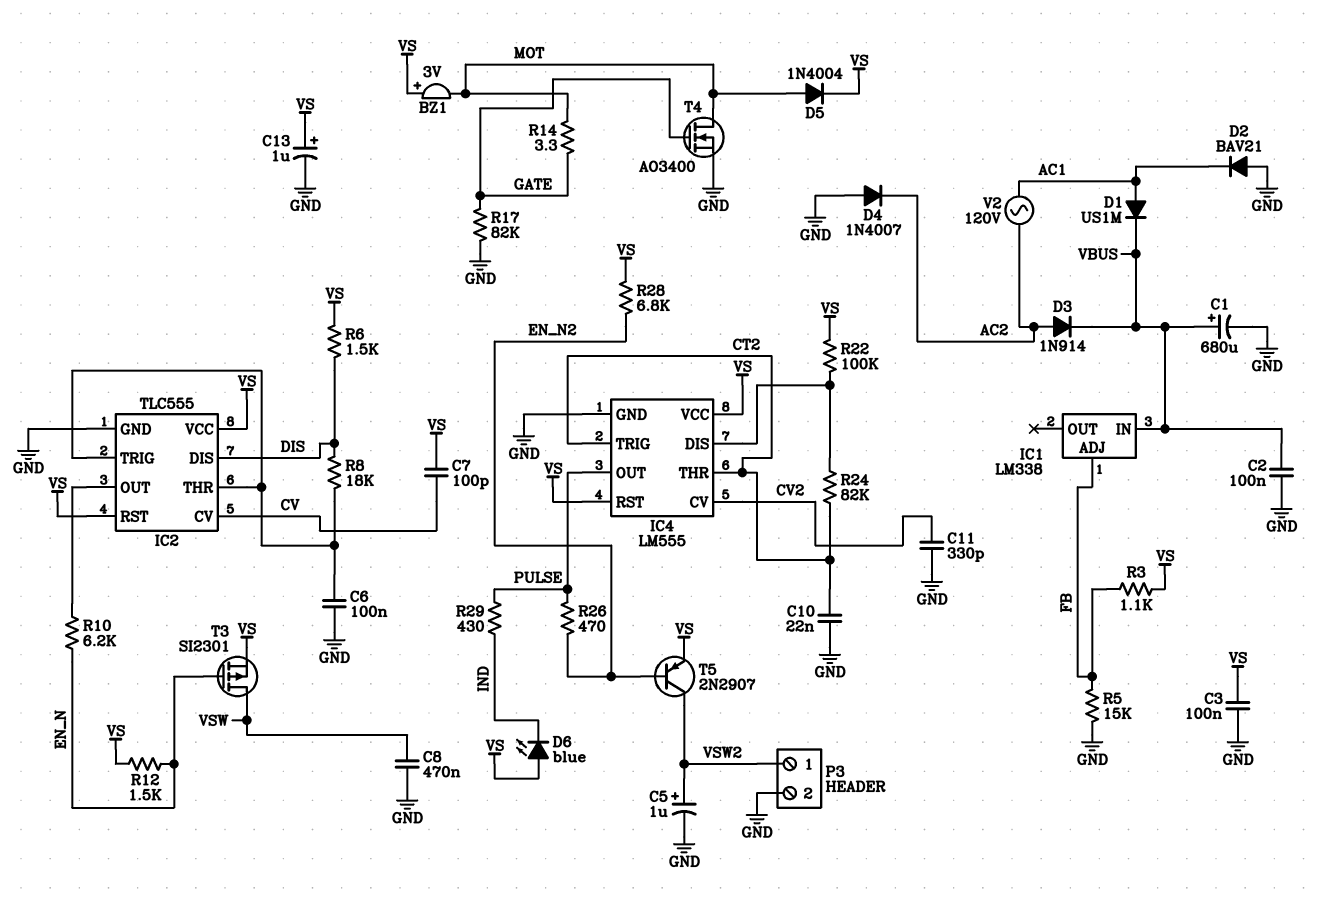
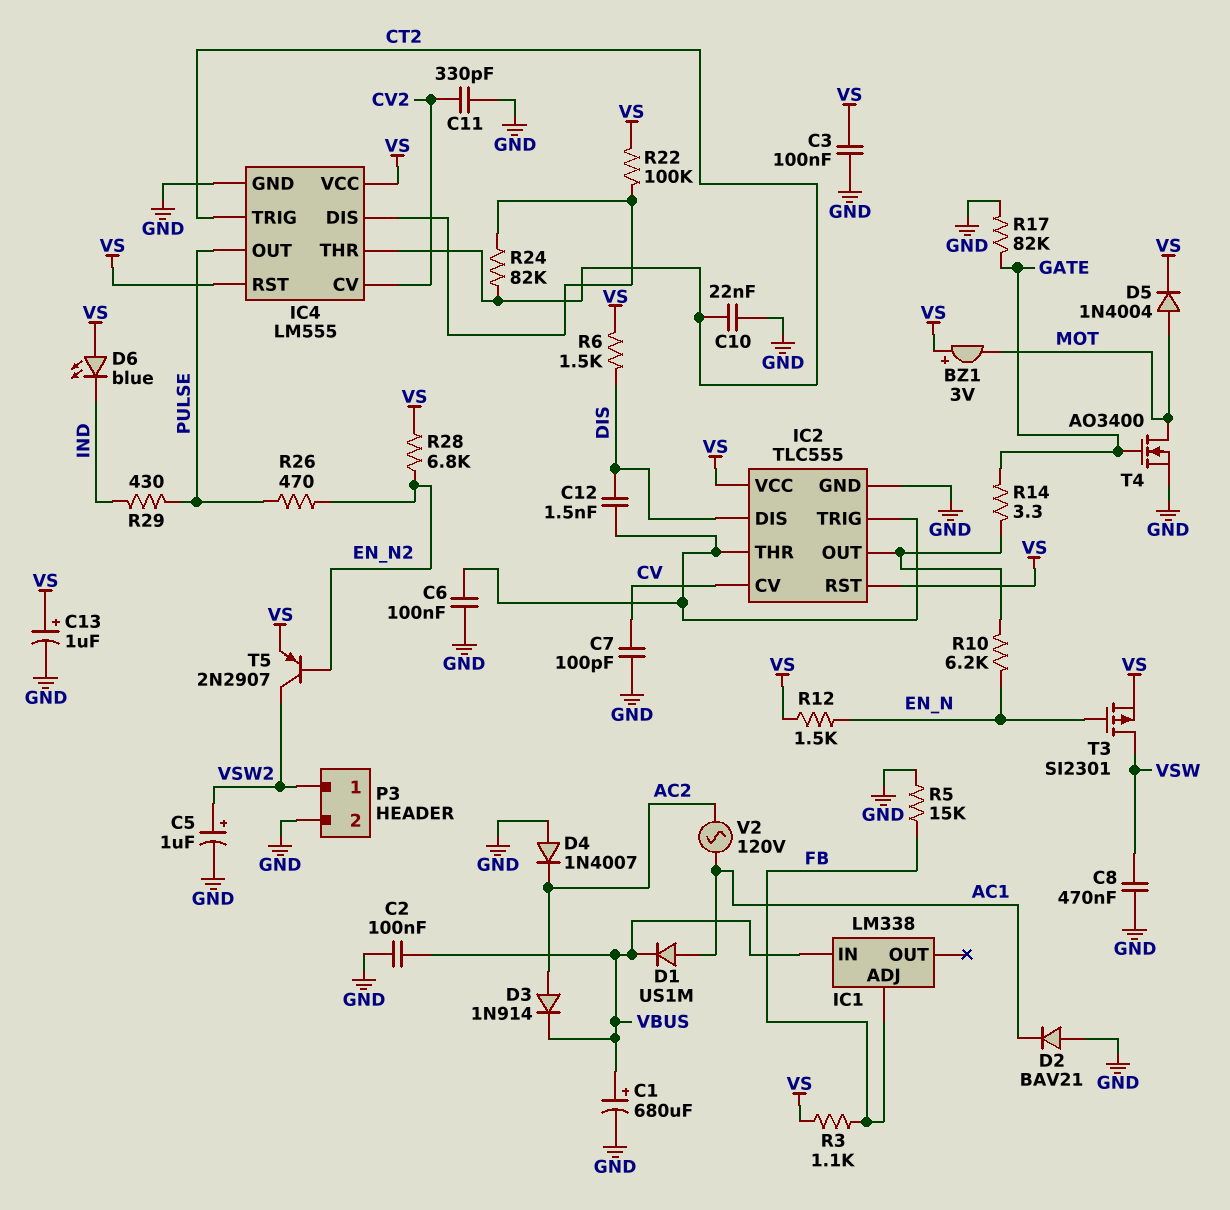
C7: 100pF (CV, VS) -> 100pF (CV, GND)
C12: none -> 1.5nF (DIS, IC2/THR)
R8: 18k (DIS, IC2/THR) -> none
R14: 3.3 (GATE, MOT) -> 3.3 (GATE, IC2/OUT)

